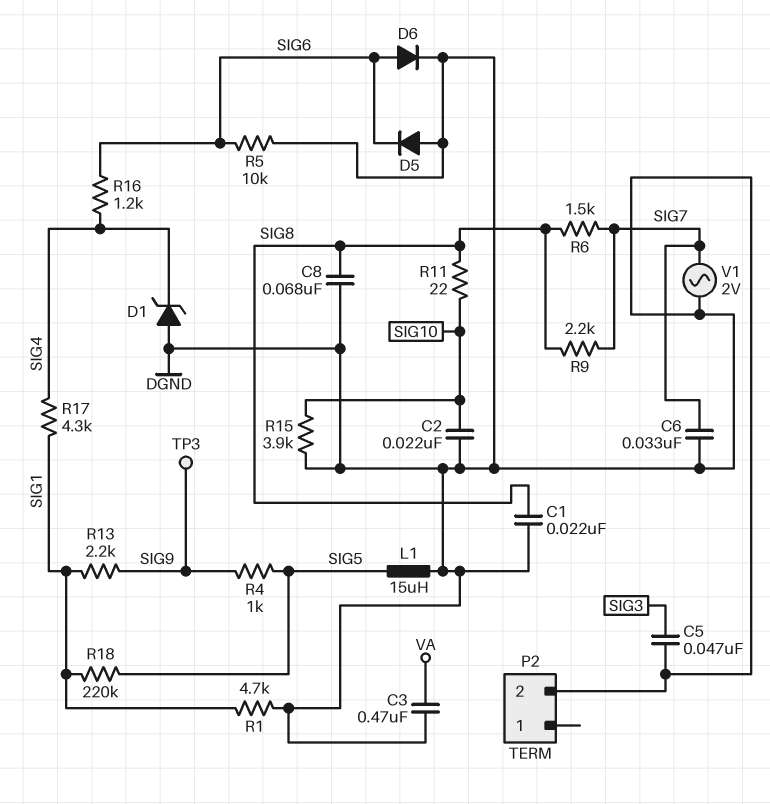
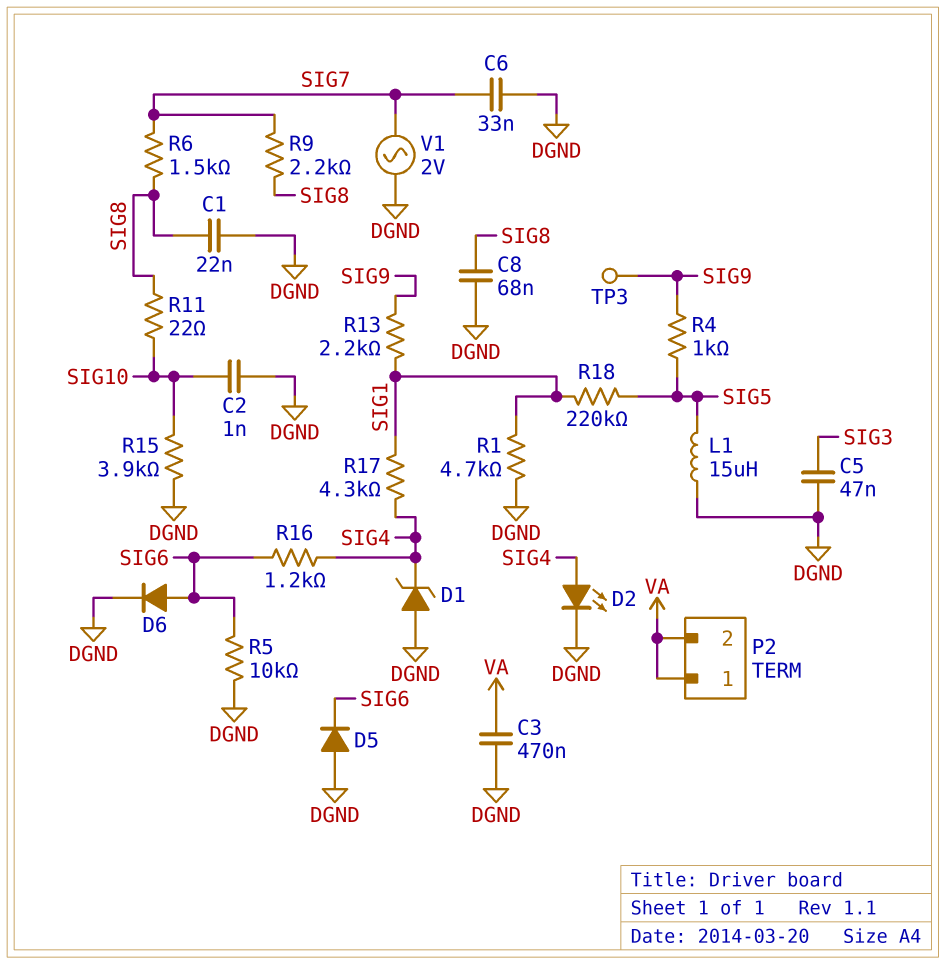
C2: 22nF (DGND, SIG10) -> 1nF (DGND, SIG10)
D2: none -> LED (A SIG4, K DGND)
P2 pin 1: none -> VA
P2 pin 2: DGND -> VA

